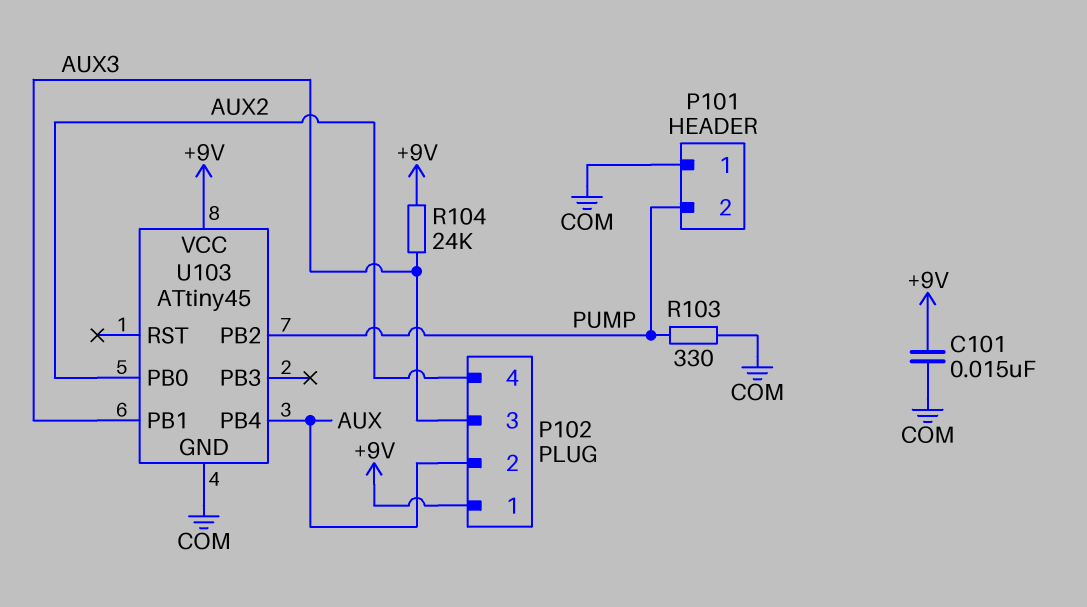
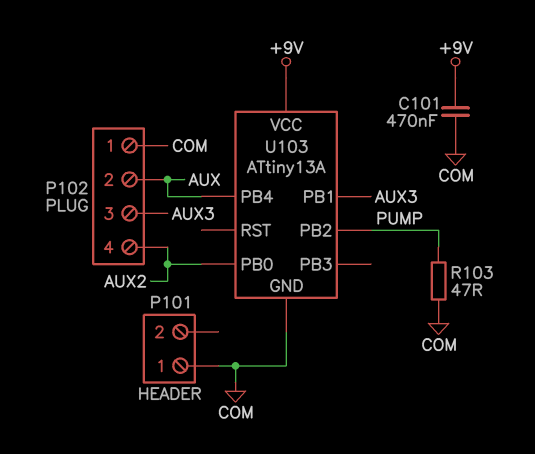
C101: 15nF (+9V, COM) -> 470nF (+9V, COM)
P101 pin 2: PUMP -> none
P102 pin 1: +9V -> COM
R103: 330 (COM, PUMP) -> 47 (COM, PUMP)
R104: 24k (+9V, AUX3) -> none
U103: ATtiny45 -> ATtiny13A

